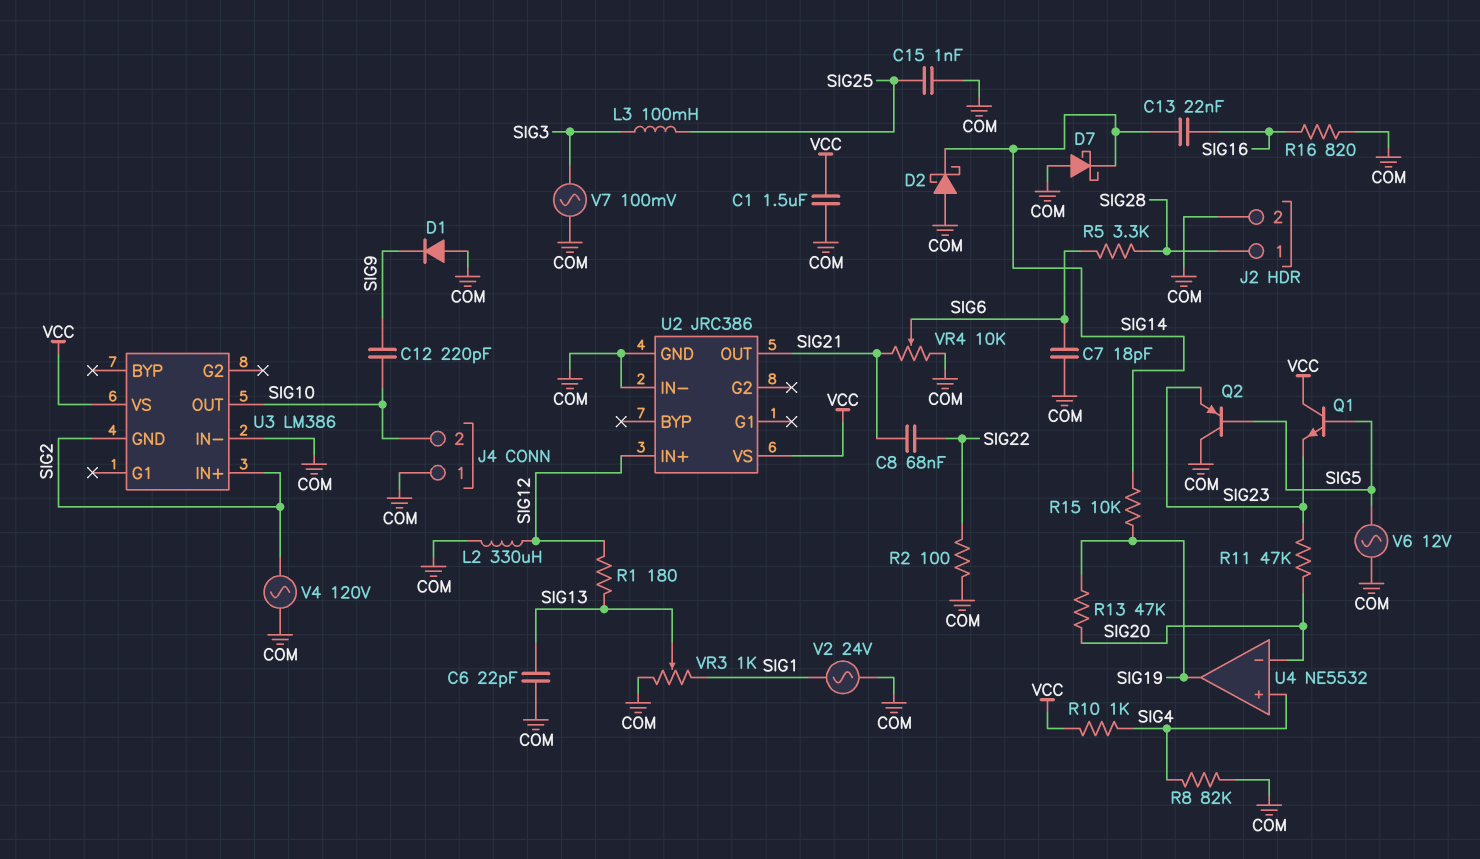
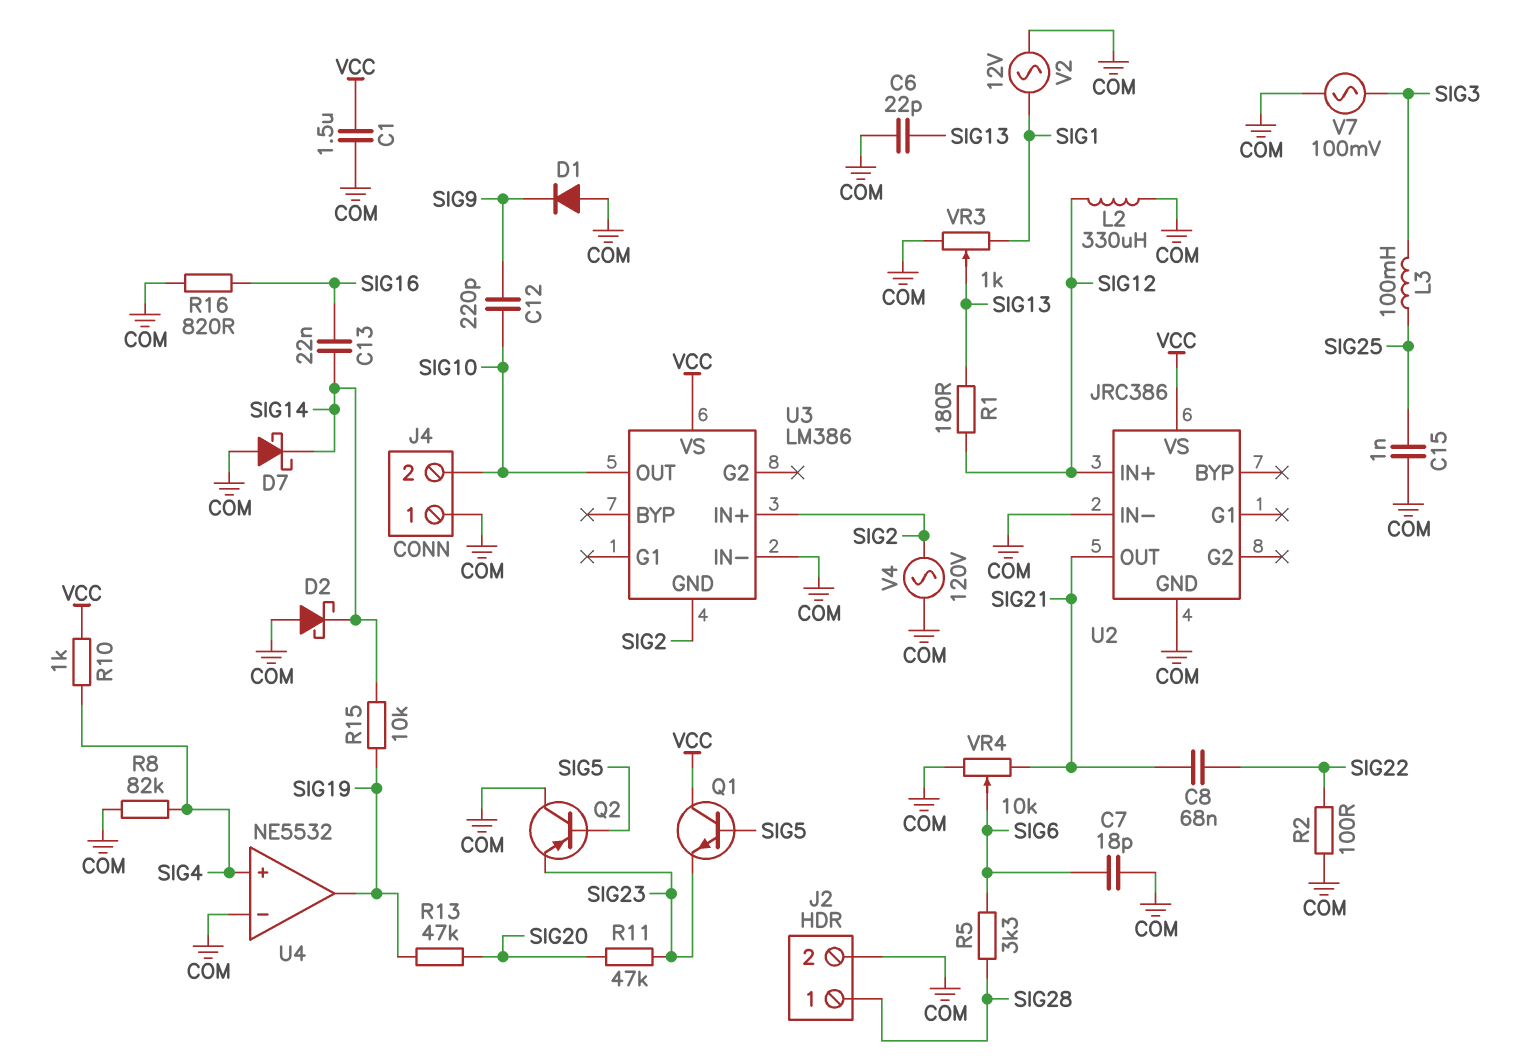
U4 pin in-: SIG20 -> COM
V2: AC 24V (COM, SIG1) -> AC 12V (COM, SIG1)
V6: AC 12V (COM, SIG5) -> none

